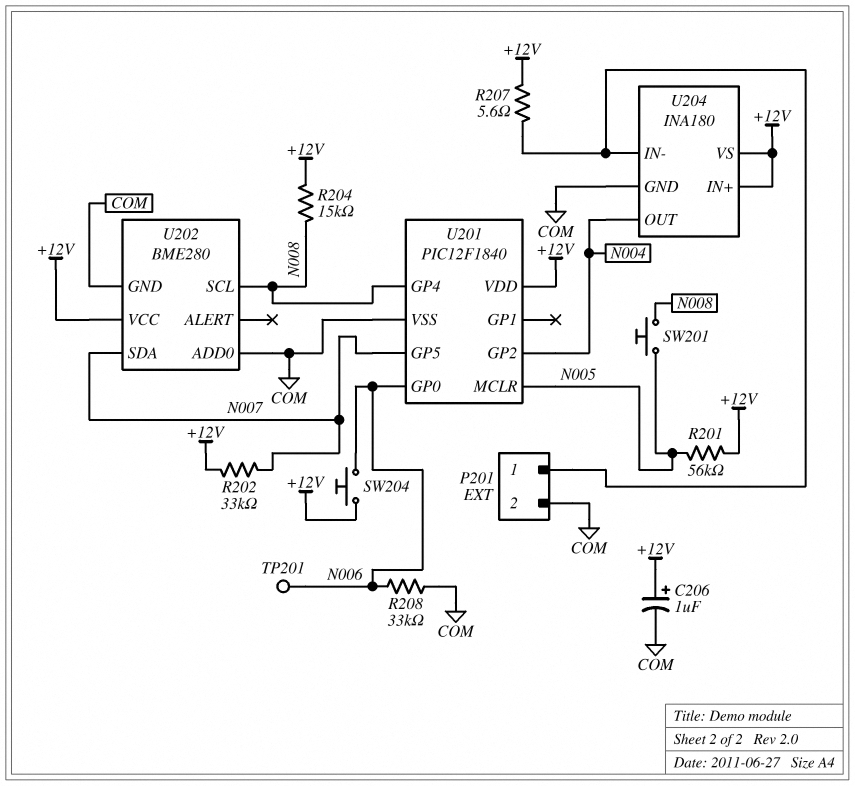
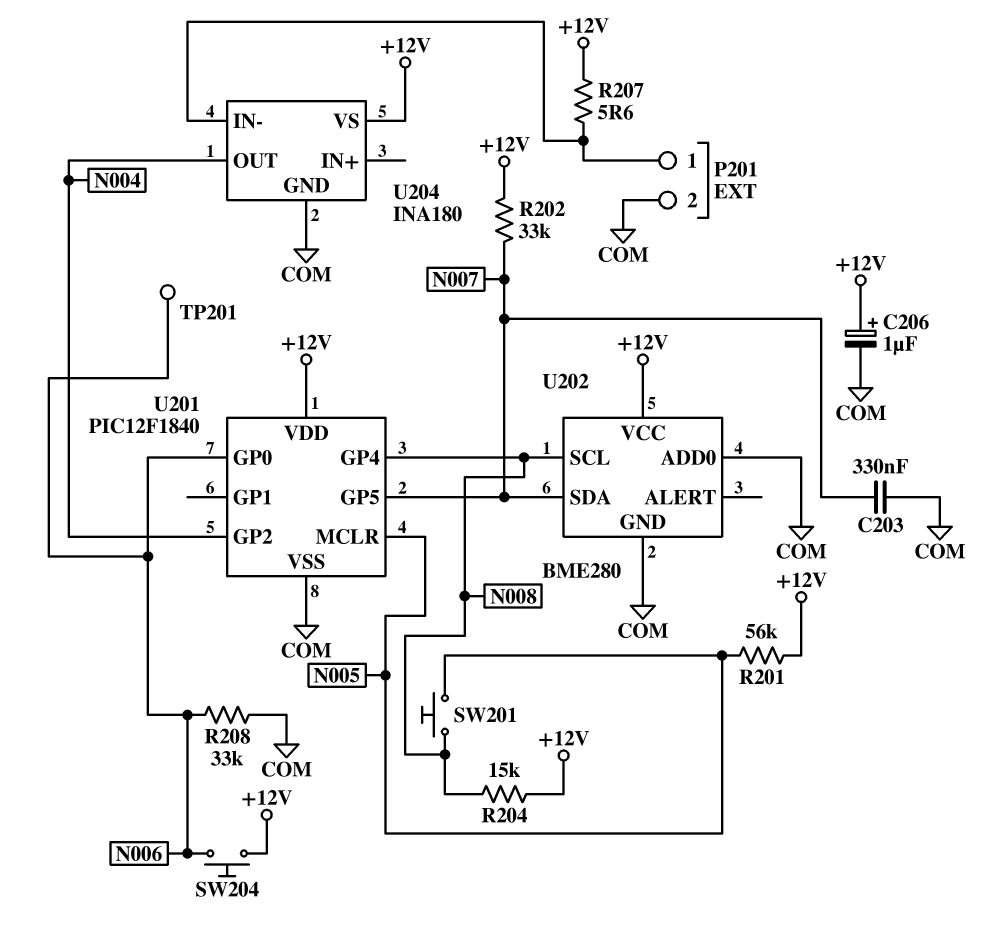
C203: none -> 330nF (COM, N007)
U204 pin IN+: +12V -> none

